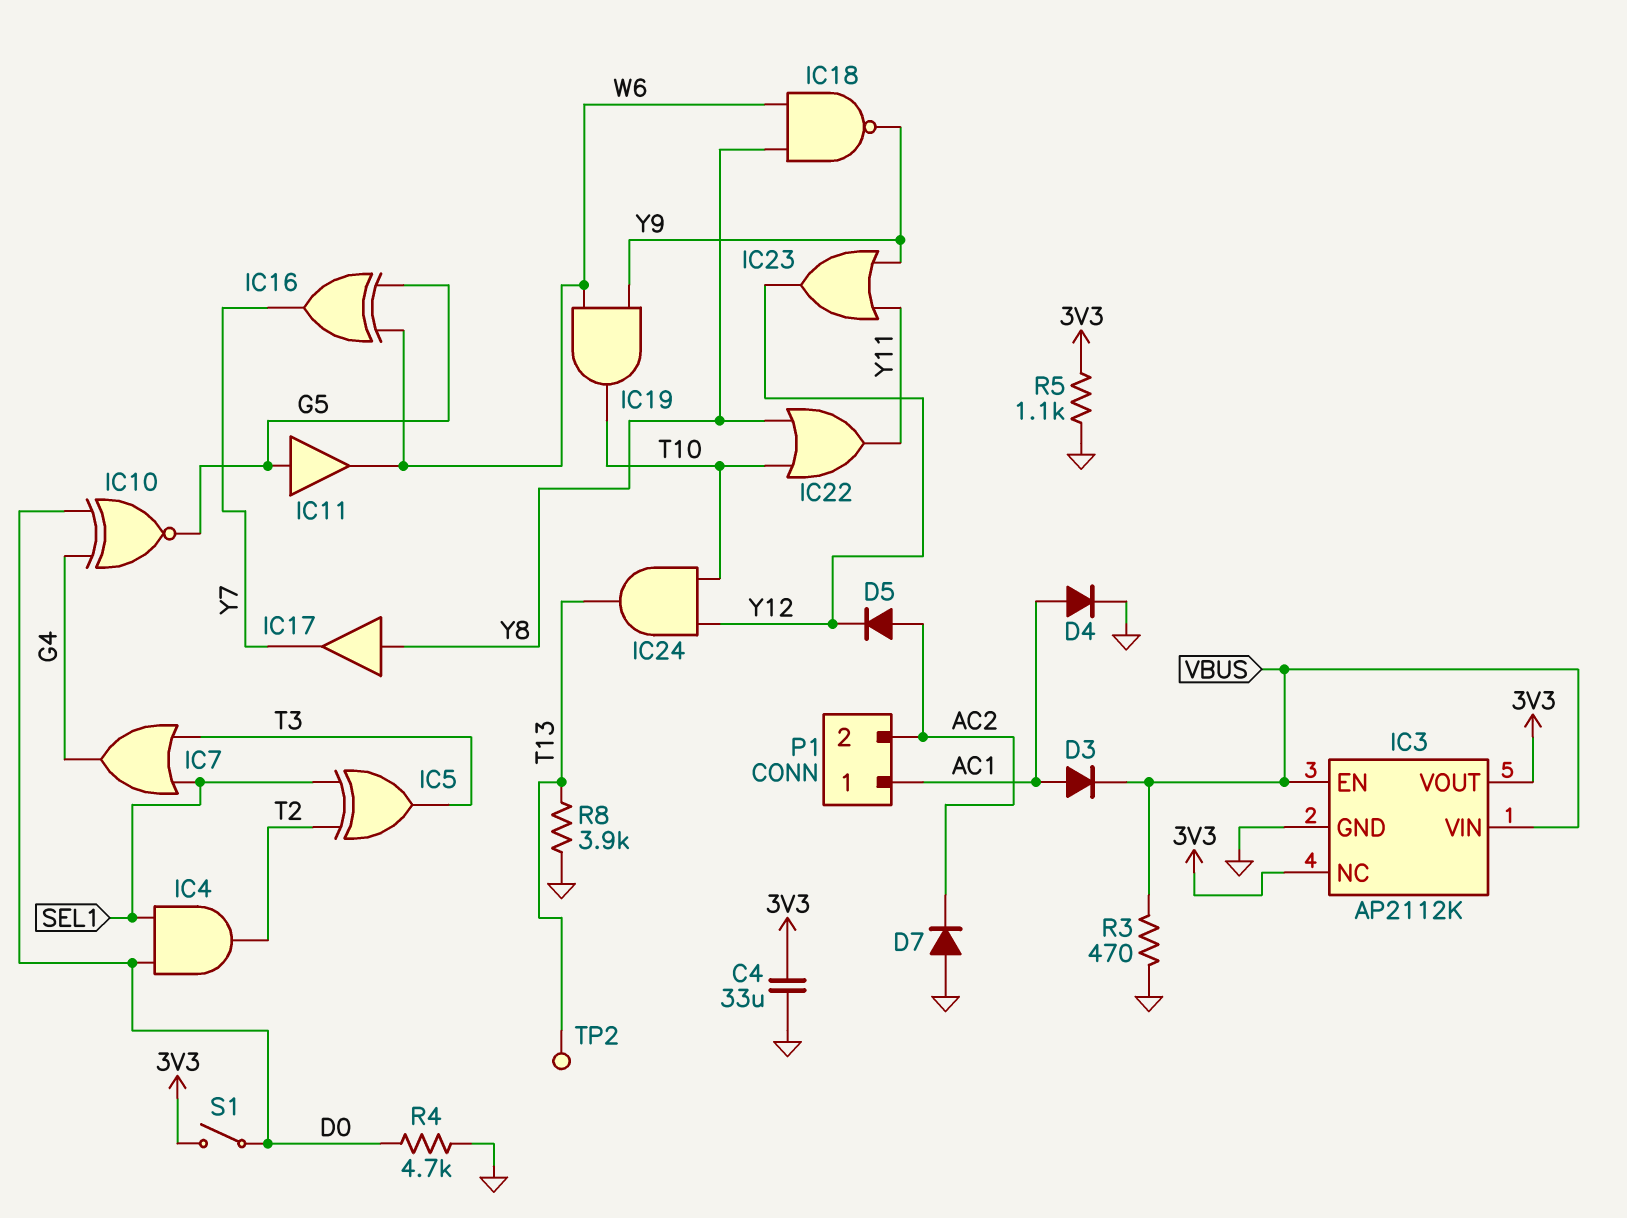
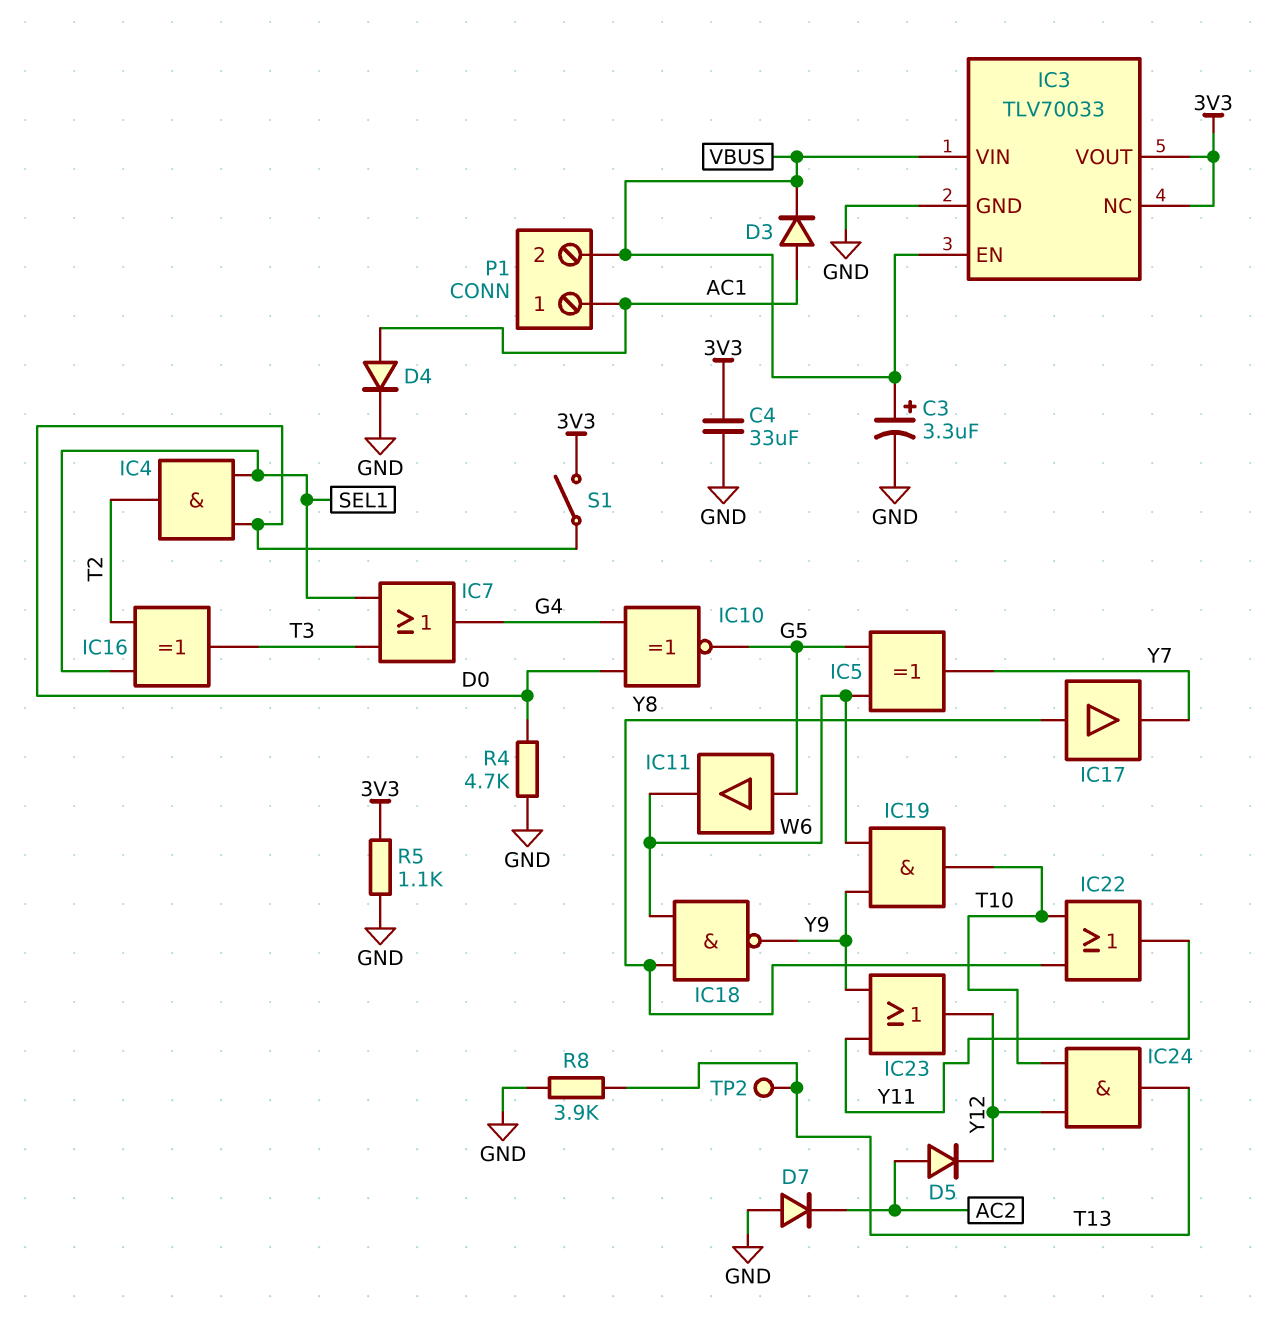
C3: none -> 3.3uF (plus VBUS, minus GND)
IC3: AP2112K -> TLV70033
IC5: XOR (in SEL1, in T2, out T3) -> XOR (in G5, in W6, out Y7)
IC16: XOR (in G5, in W6, out Y7) -> XOR (in SEL1, in T2, out T3)
P1 pin 2: AC2 -> VBUS
R3: 470 (GND, VBUS) -> none

